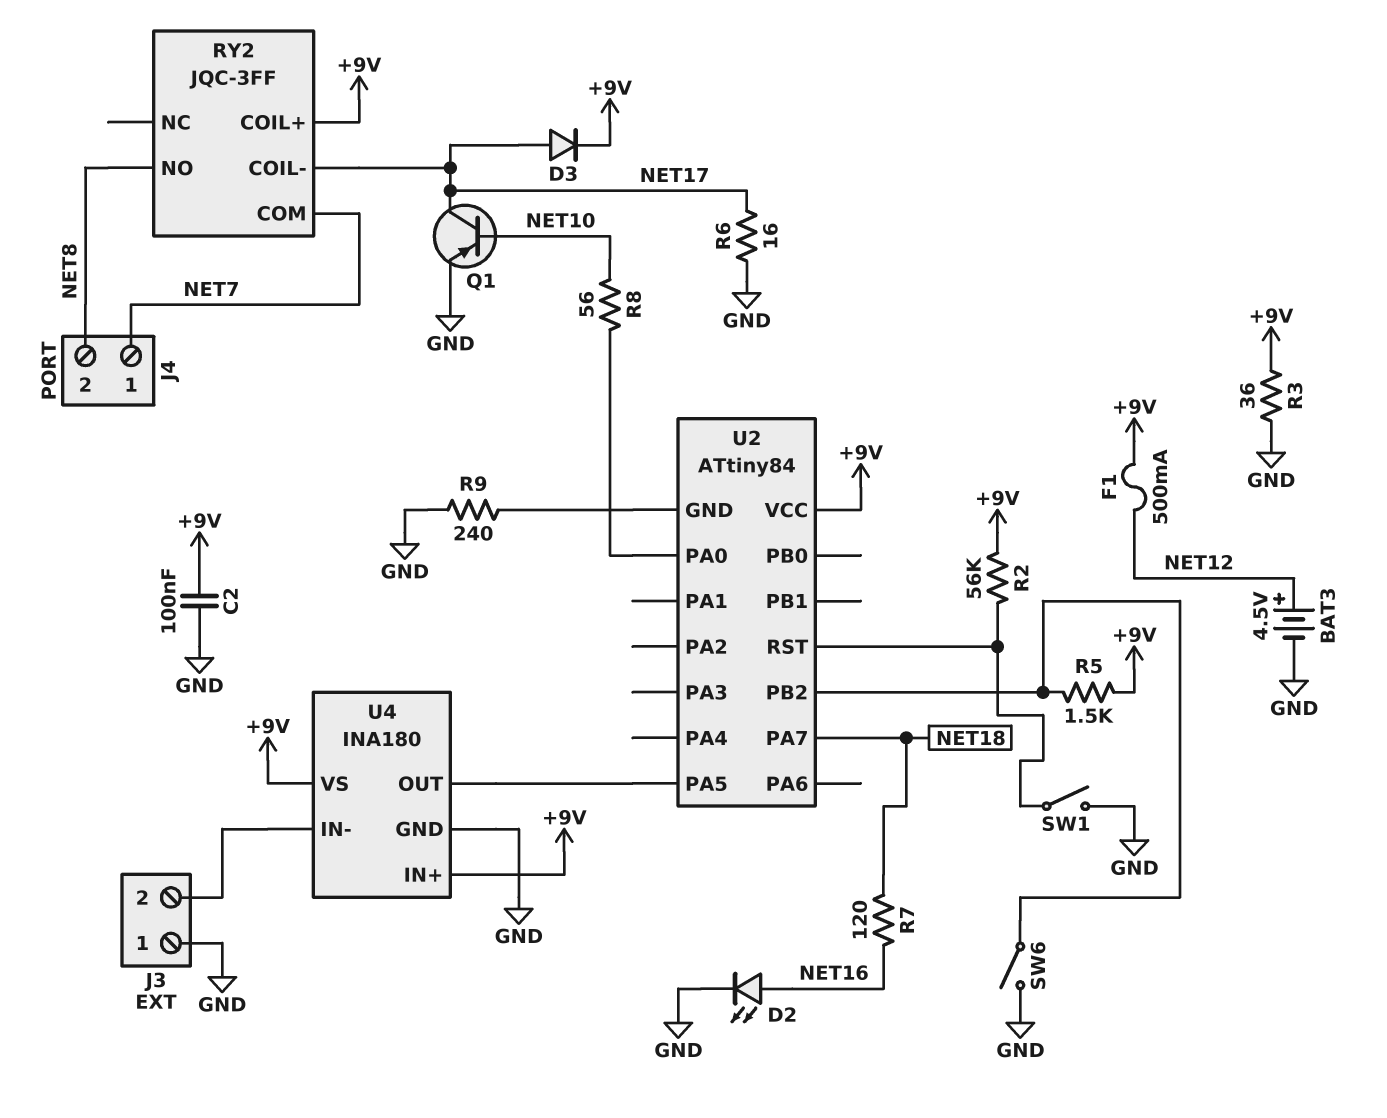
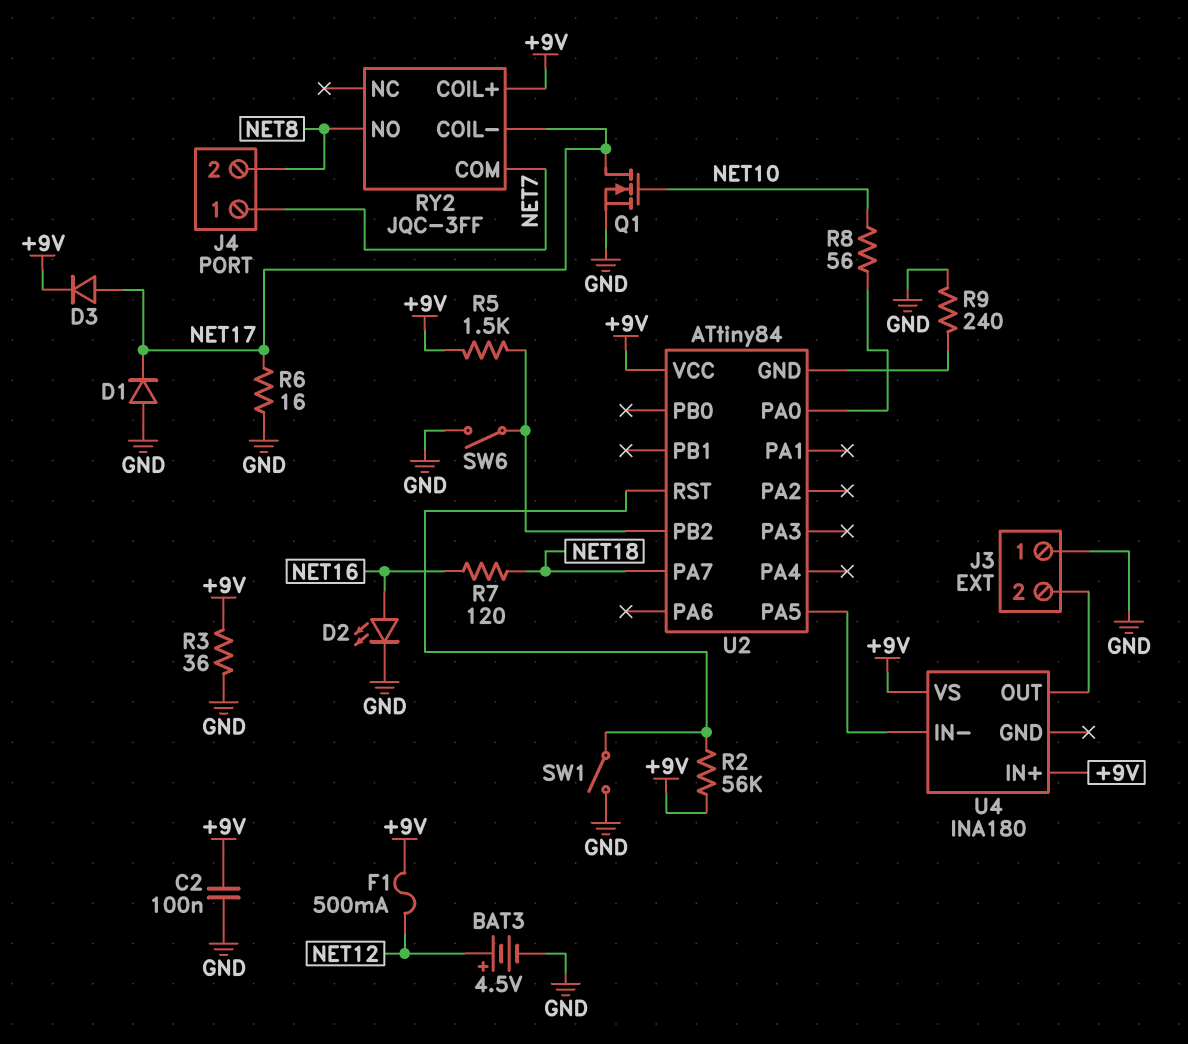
D1: none -> diode (A GND, K NET17)
Q1: PNP (B NET10, C NET17, E GND) -> NMOS (G NET10, D NET17, S GND)
U4 pin GND: GND -> none
U4 pin IN-: J3/2 -> U2/PA5
U4 pin OUT: U2/PA5 -> J3/2

